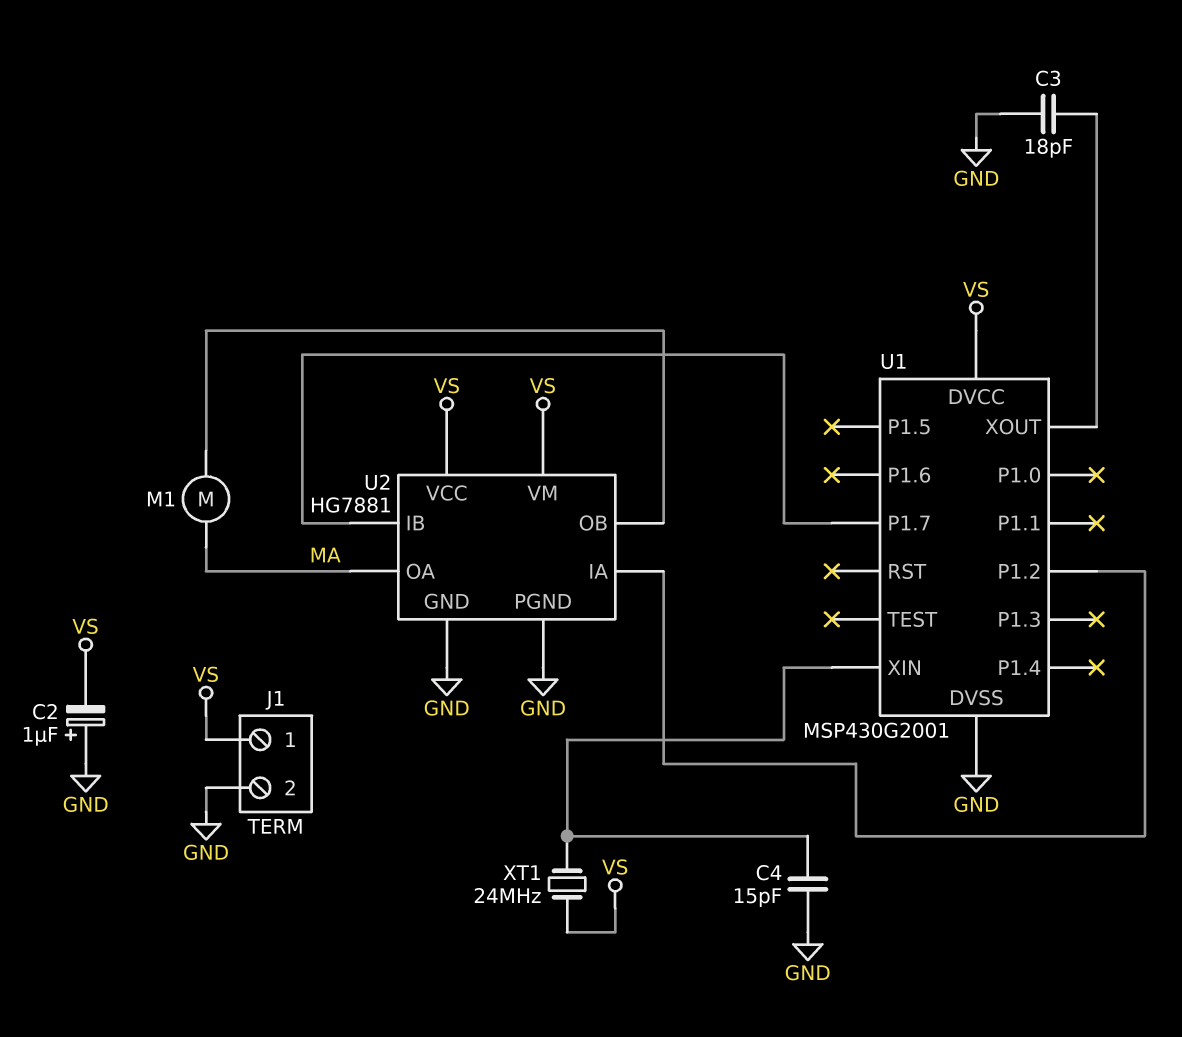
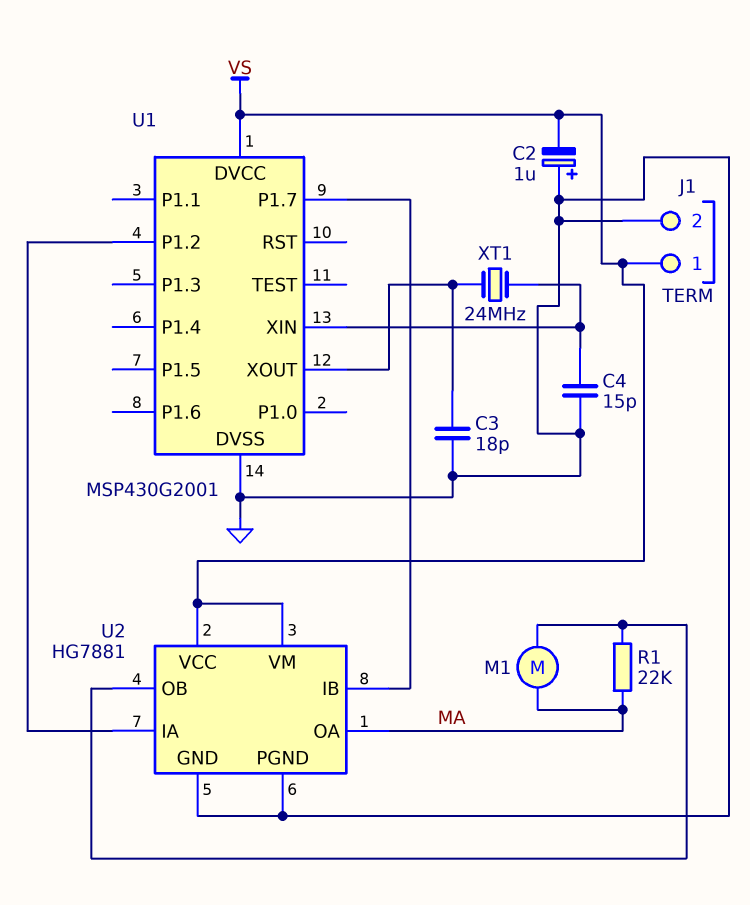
R1: none -> 22k (MA, U2/OB)
XT1: 24MHz (U1/XIN, VS) -> 24MHz (U1/XIN, U1/XOUT)

